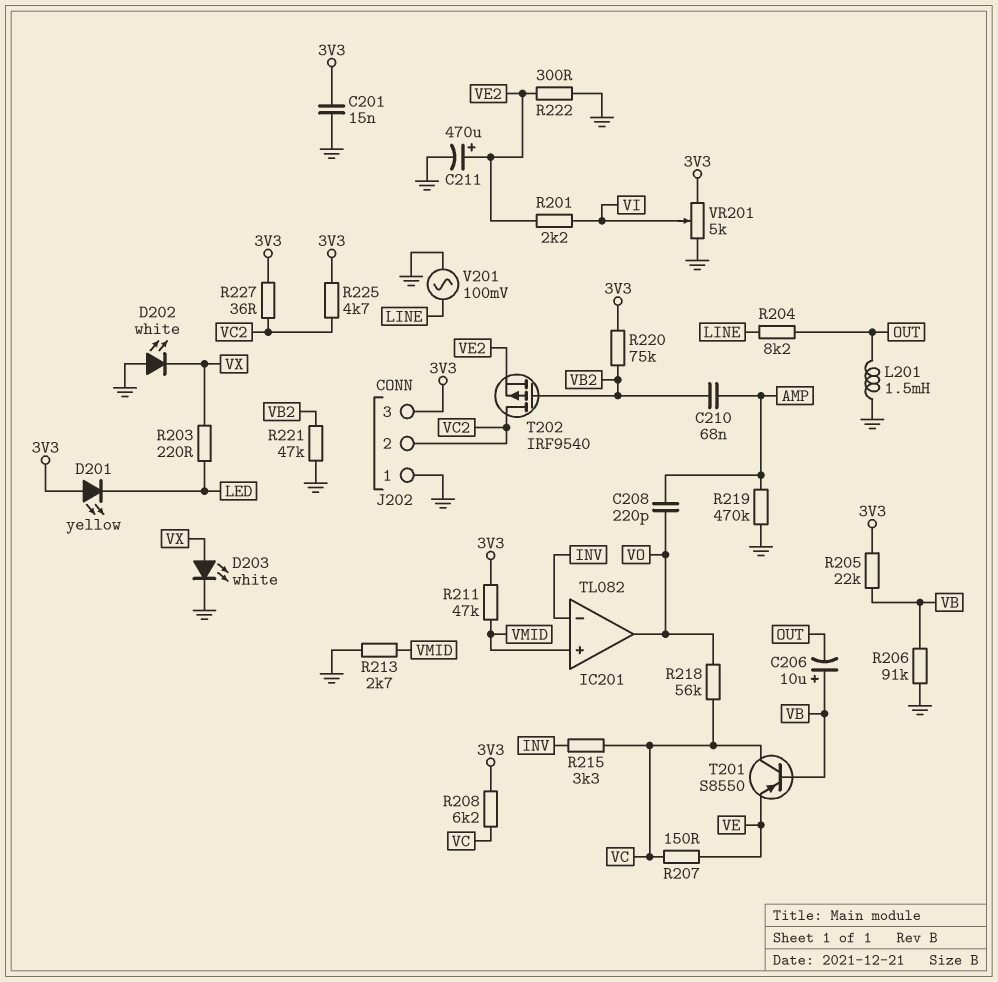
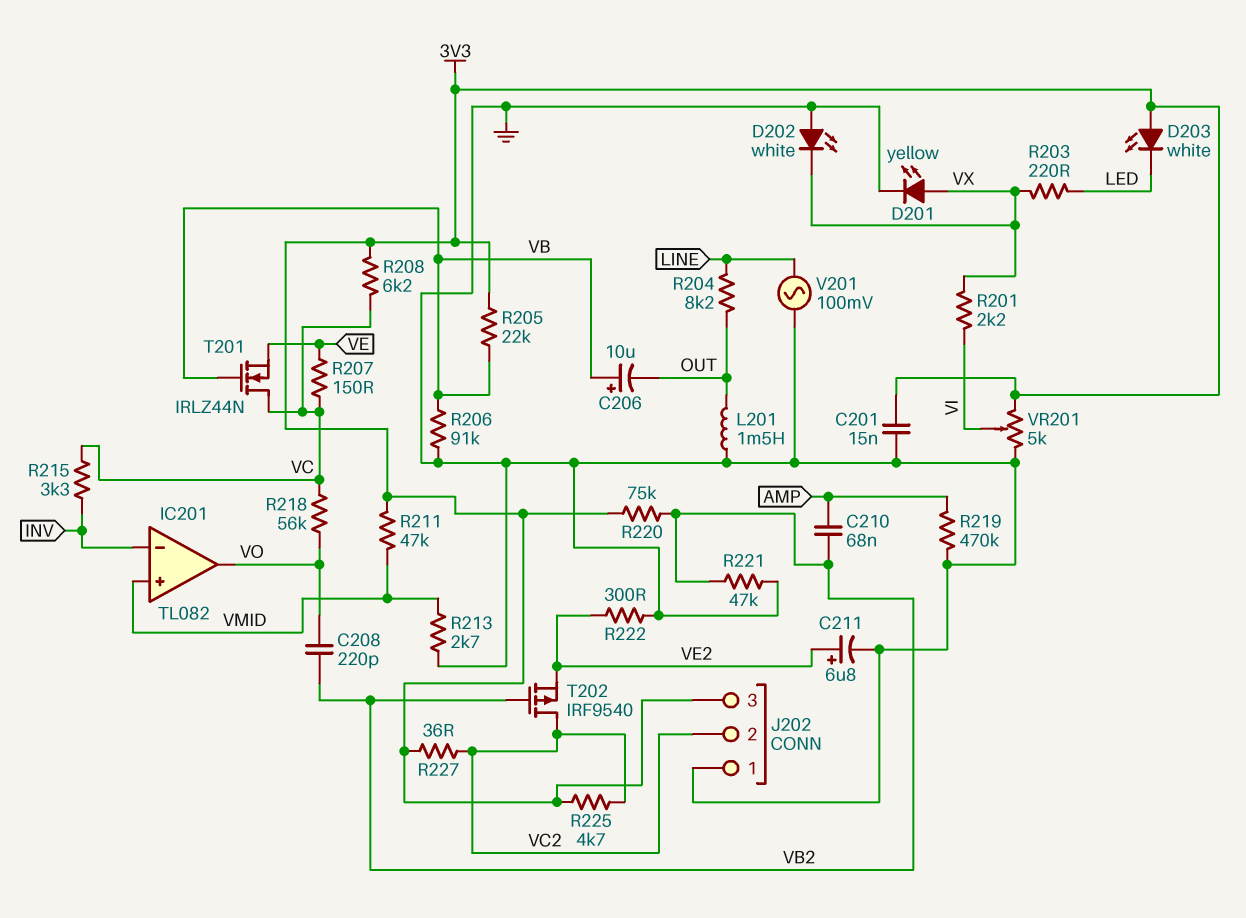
C208: 220pF (AMP, VO) -> 220pF (VB2, VO)
C211: 470uF (plus VE2, minus GND) -> 6.8uF (plus VE2, minus GND)
D201: LED yellow (A 3V3, K LED) -> LED yellow (A VX, K GND)
D203: LED white (A VX, K GND) -> LED white (A 3V3, K LED)
R201: 2.2k (VE2, VI) -> 2.2k (VI, VX)
T201: PNP S8550 (B VB, C VC, E VE) -> NMOS IRLZ44N (G VB, D VC, S VE)

